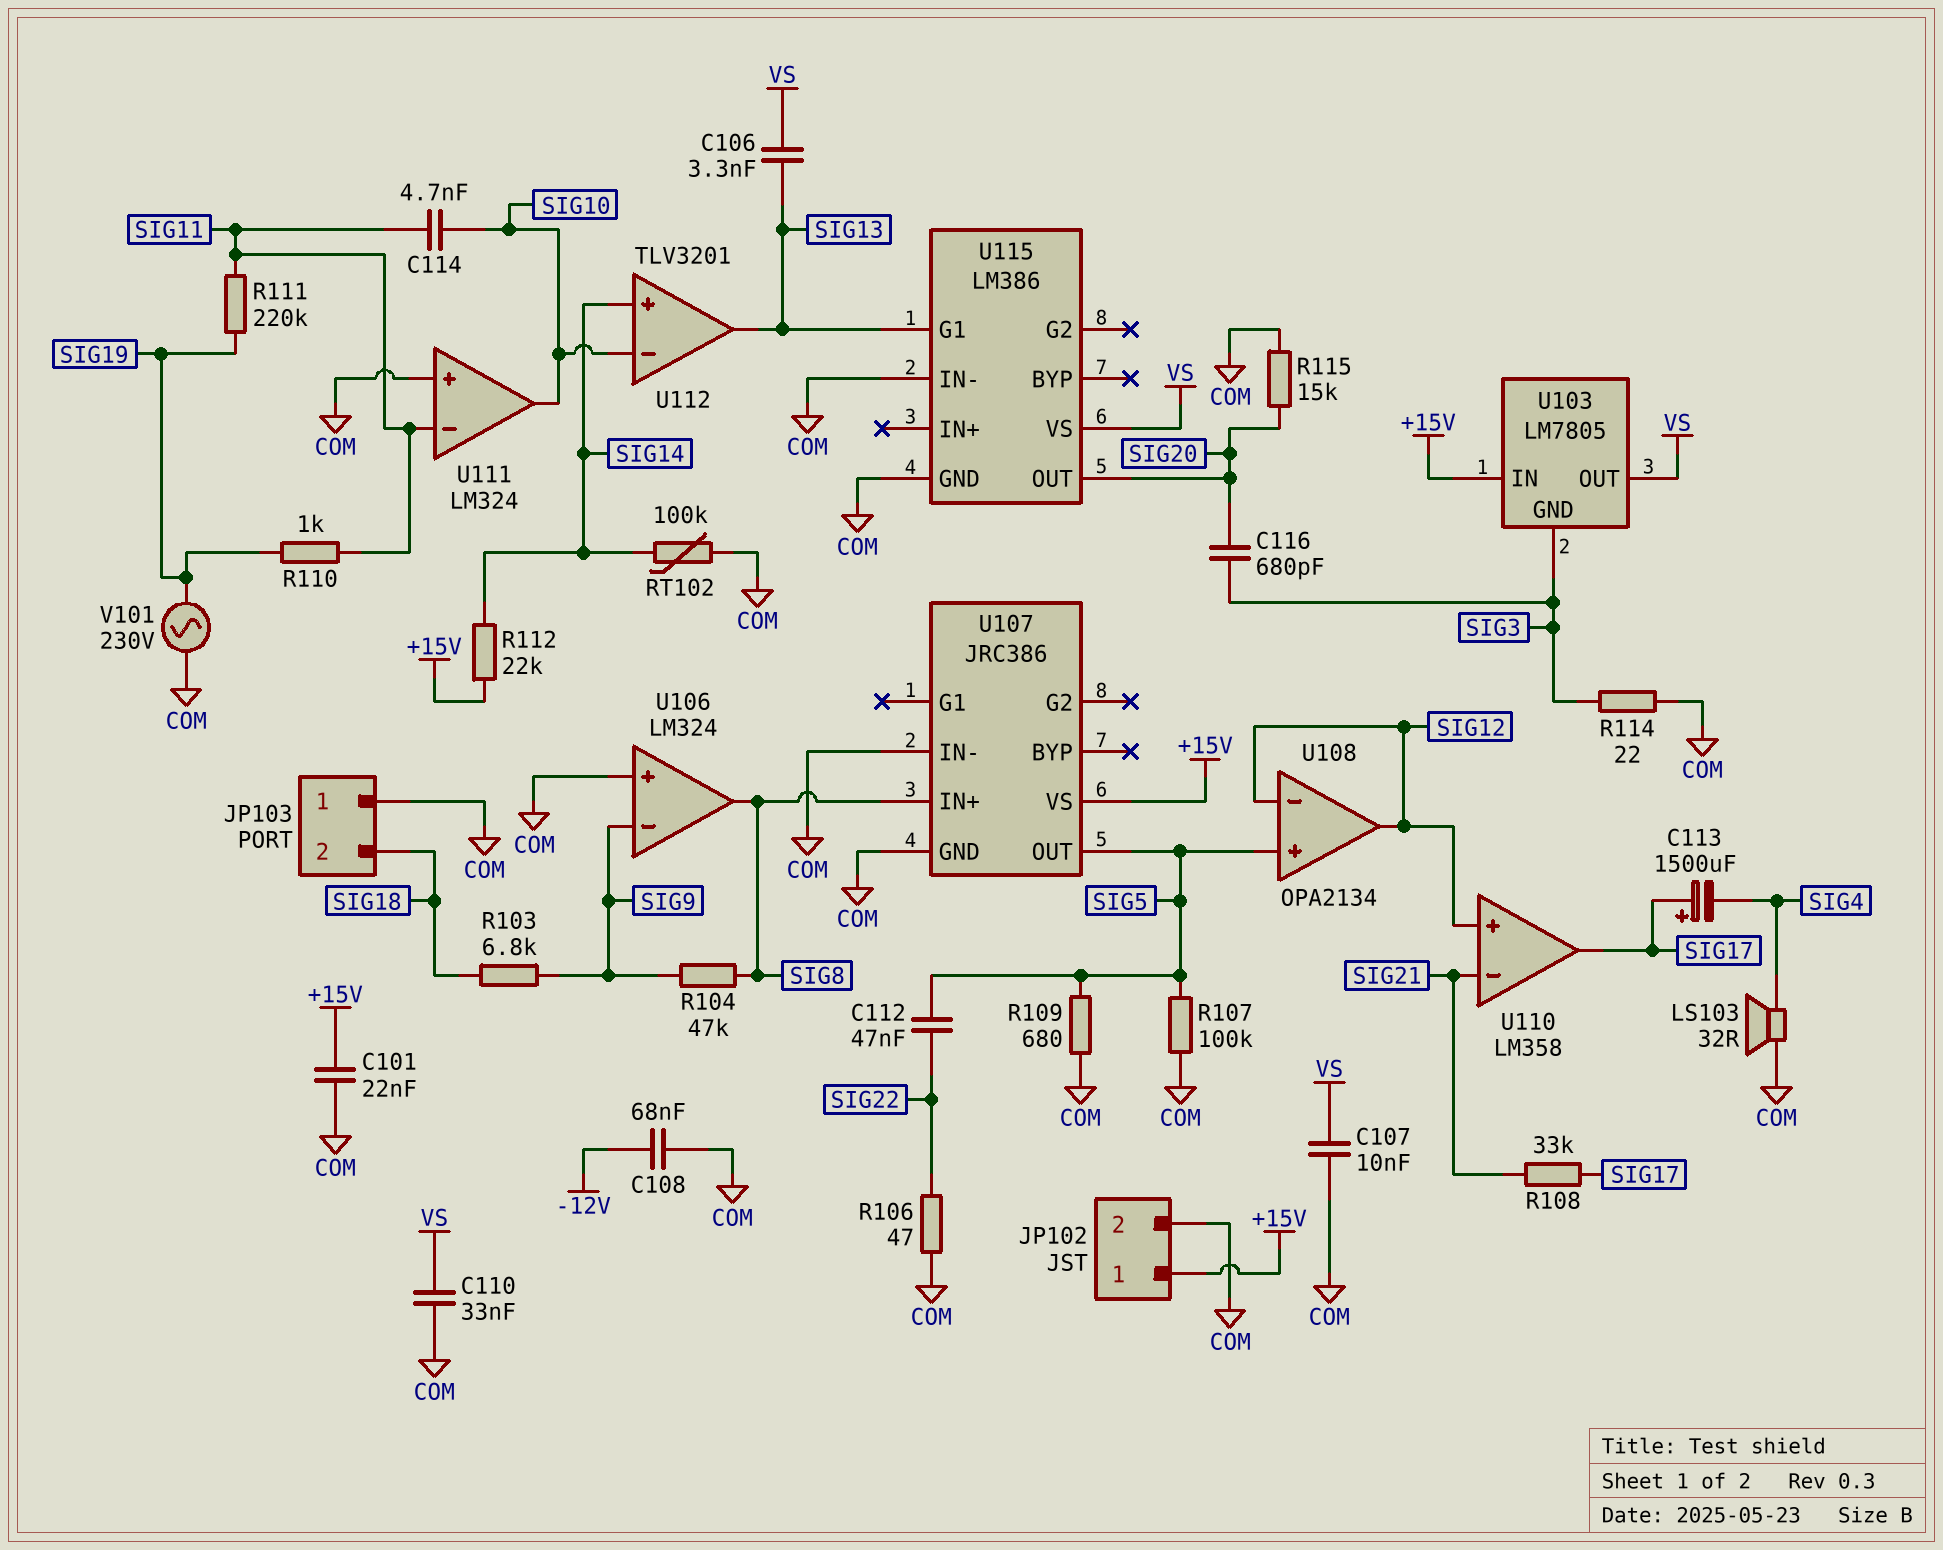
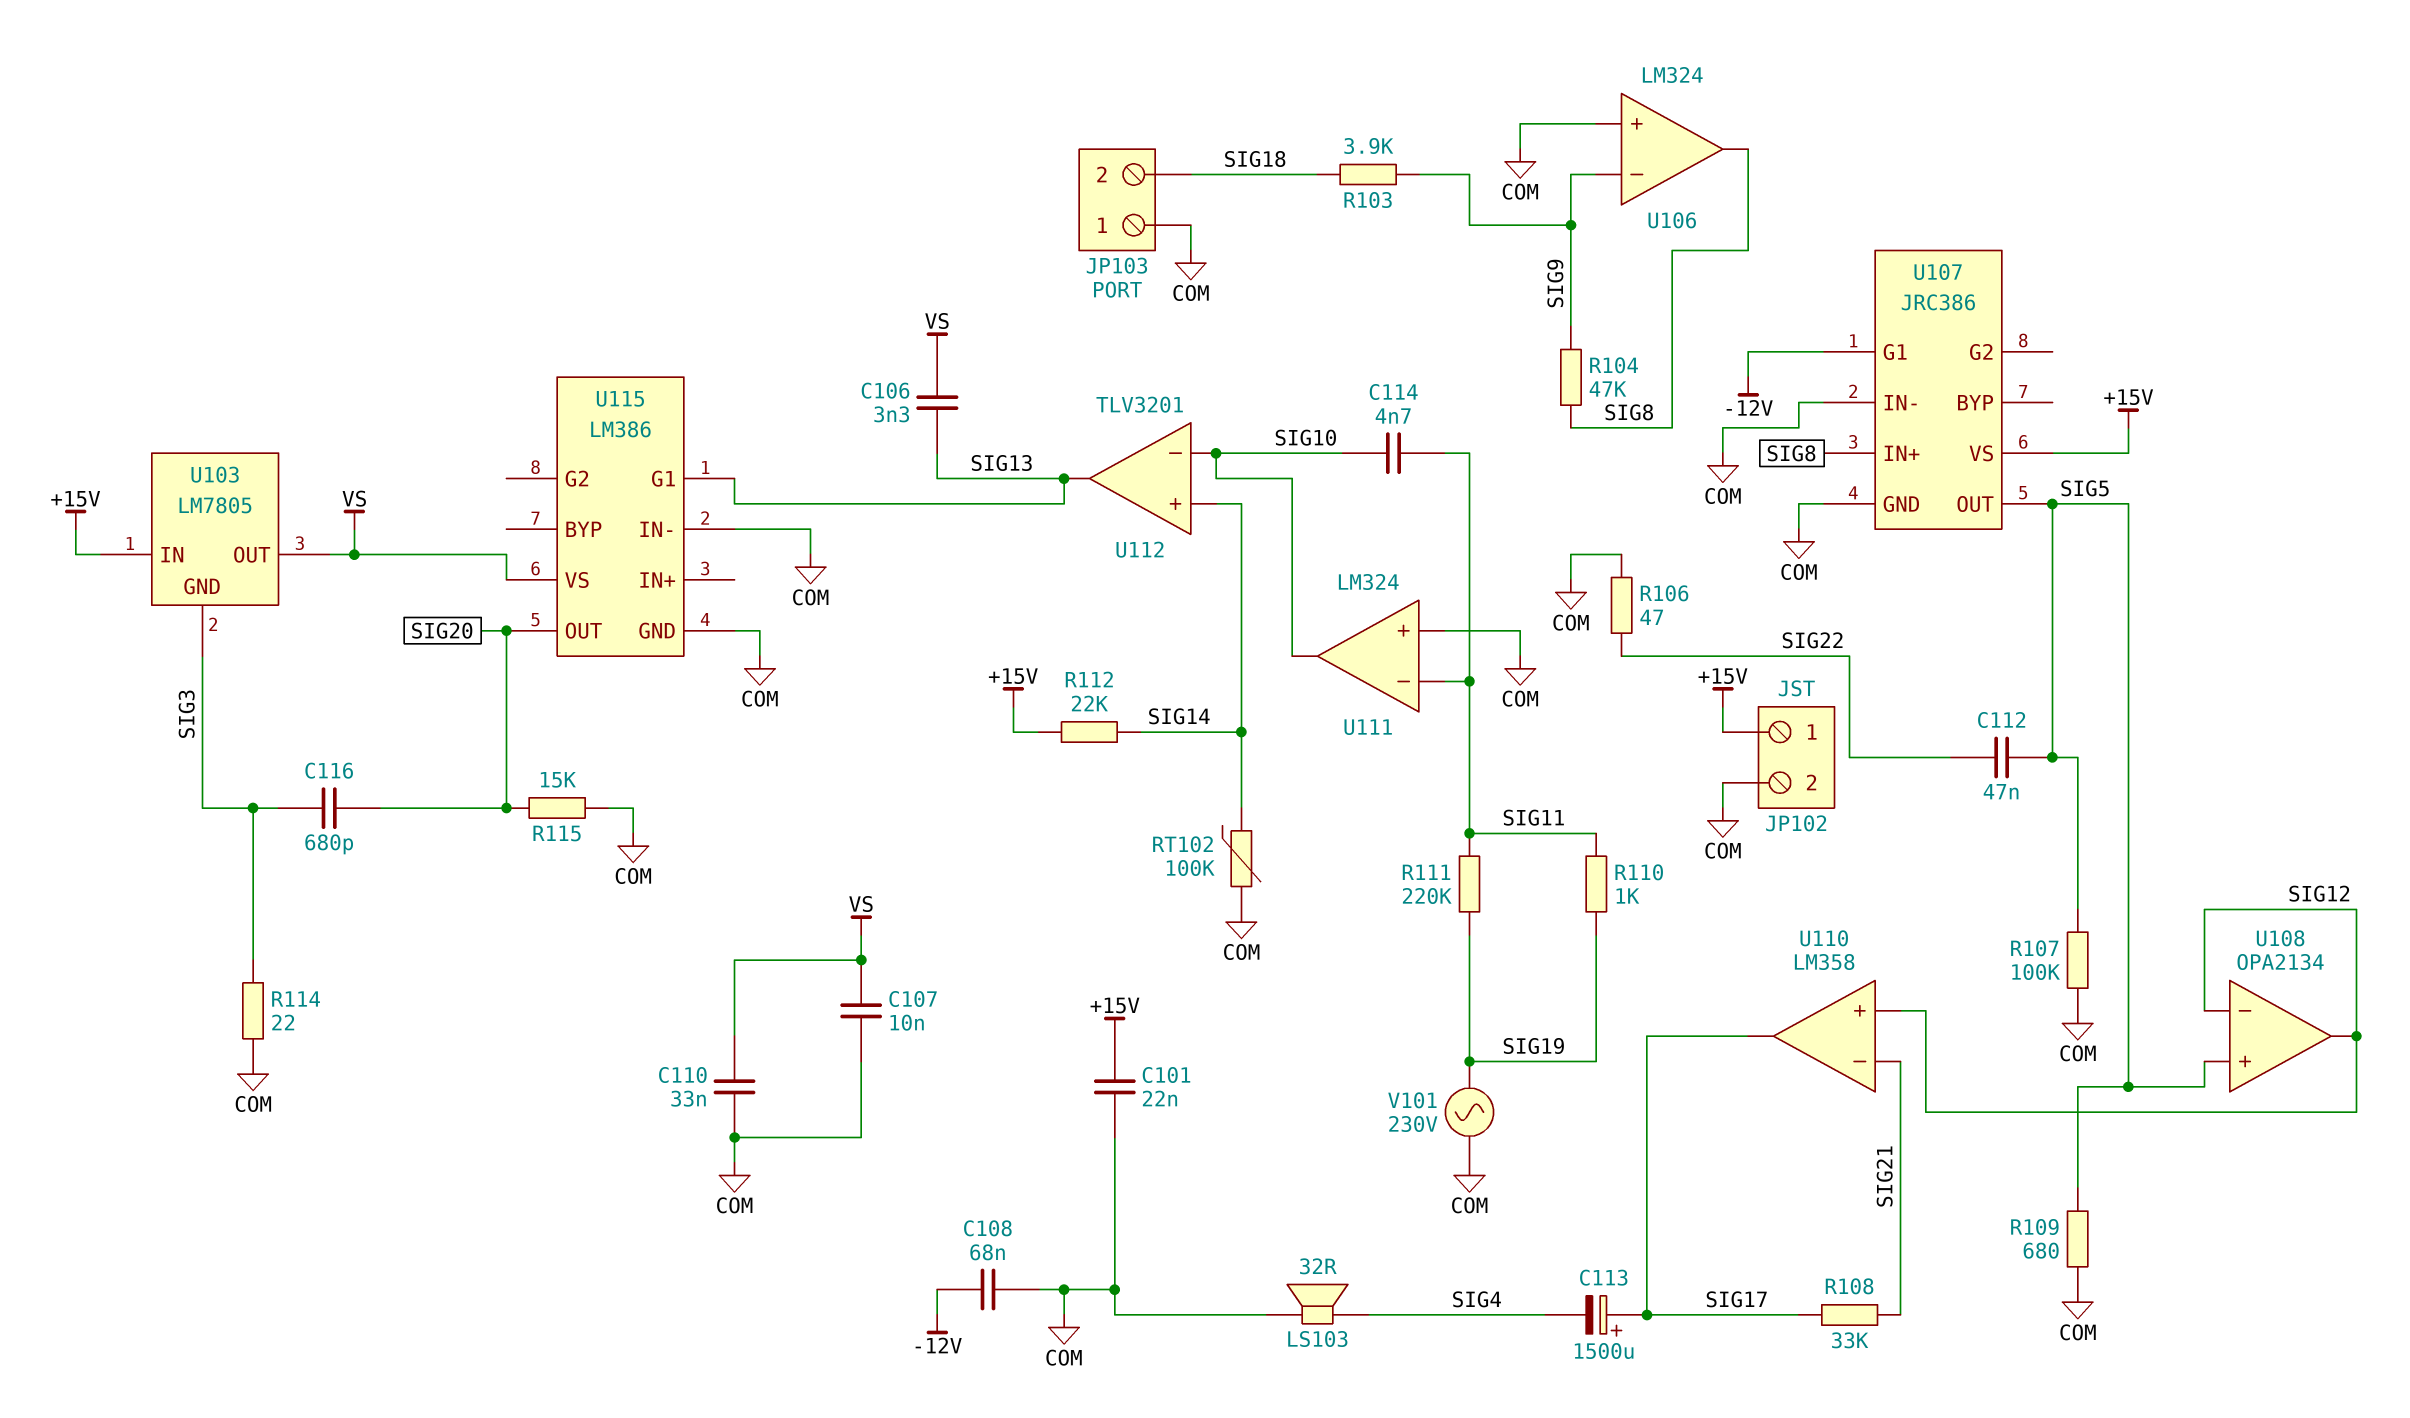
R103: 6.8k (SIG9, SIG18) -> 3.9k (SIG9, SIG18)
U107 pin G1: none -> -12V

